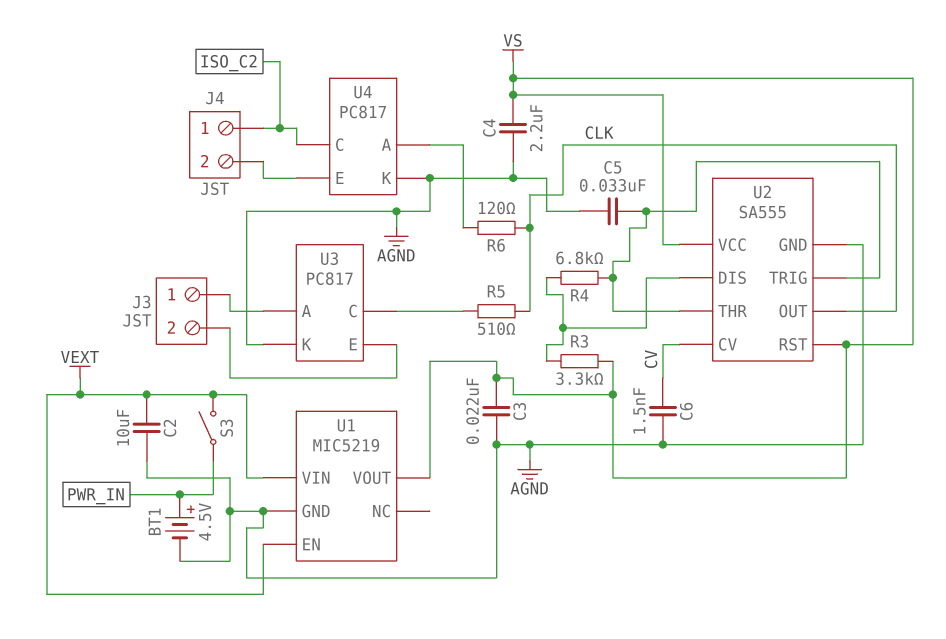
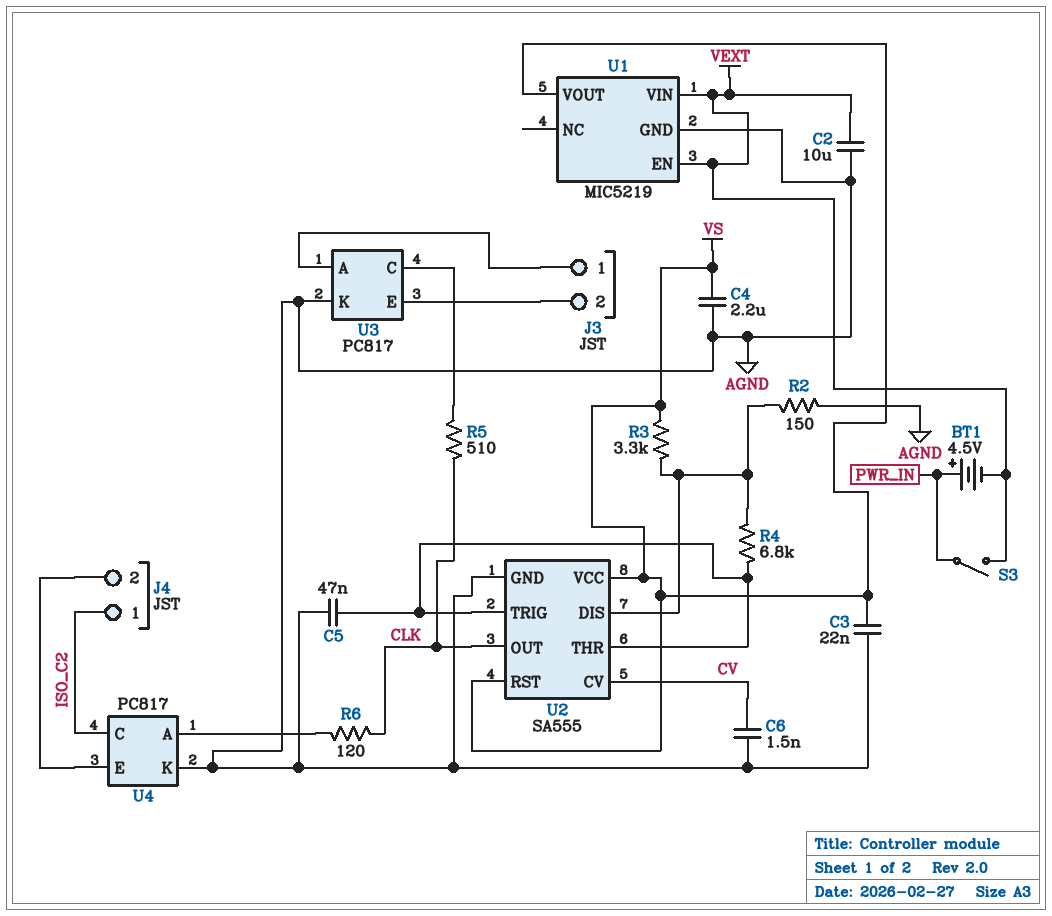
BT1: 4.5V (plus PWR_IN, minus AGND) -> 4.5V (plus PWR_IN, minus VEXT)
C5: 33nF (AGND, U2/THR) -> 47nF (AGND, U2/THR)
R2: none -> 150 (AGND, U2/DIS)

